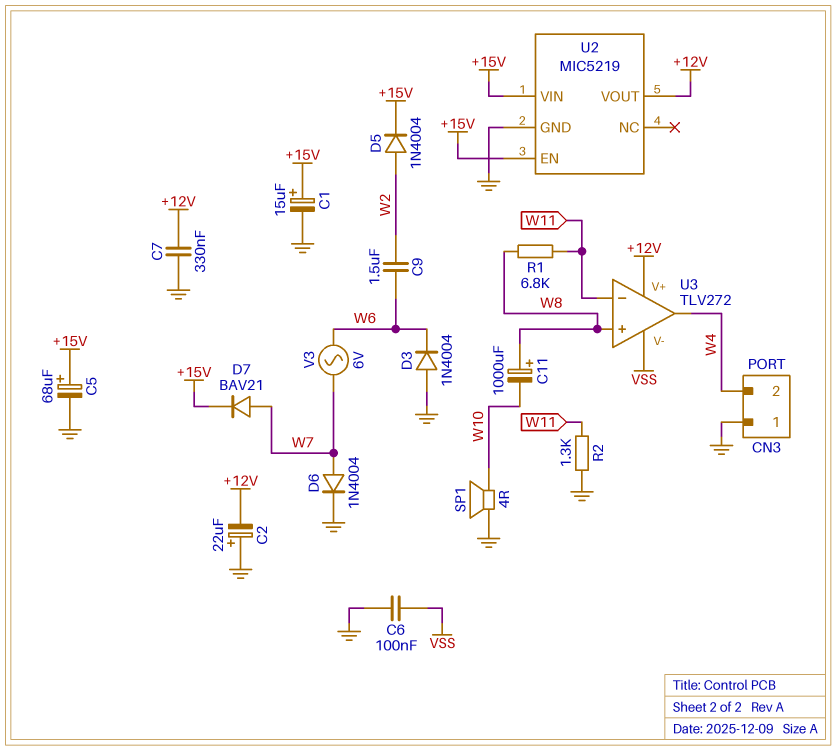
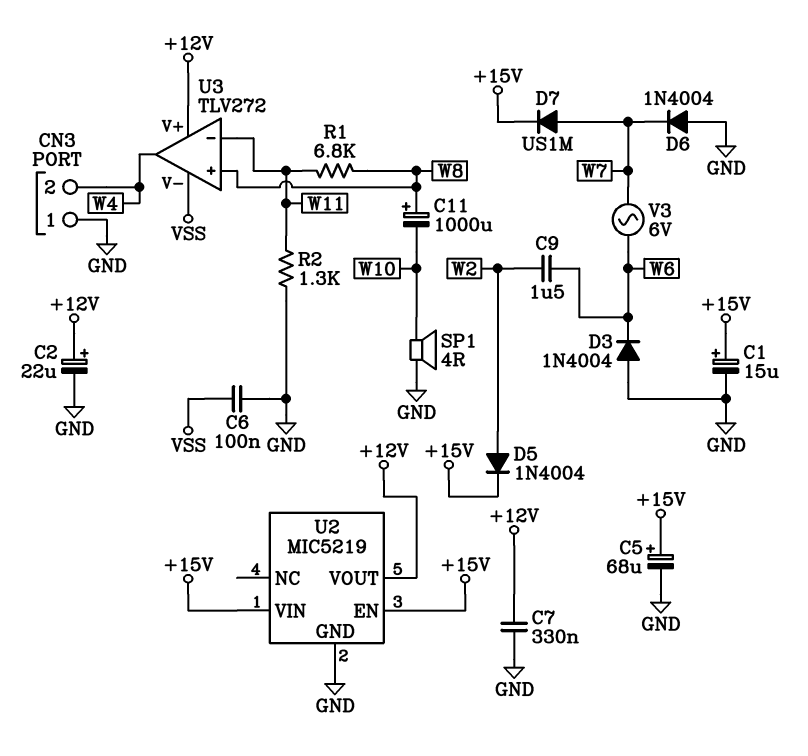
C2: 22uF (plus GND, minus +12V) -> 22uF (plus +12V, minus GND)
D6: diode 1N4004 (A W7, K GND) -> diode 1N4004 (A GND, K W7)
D7: diode BAV21 (A W7, K +15V) -> diode US1M (A W7, K +15V)

